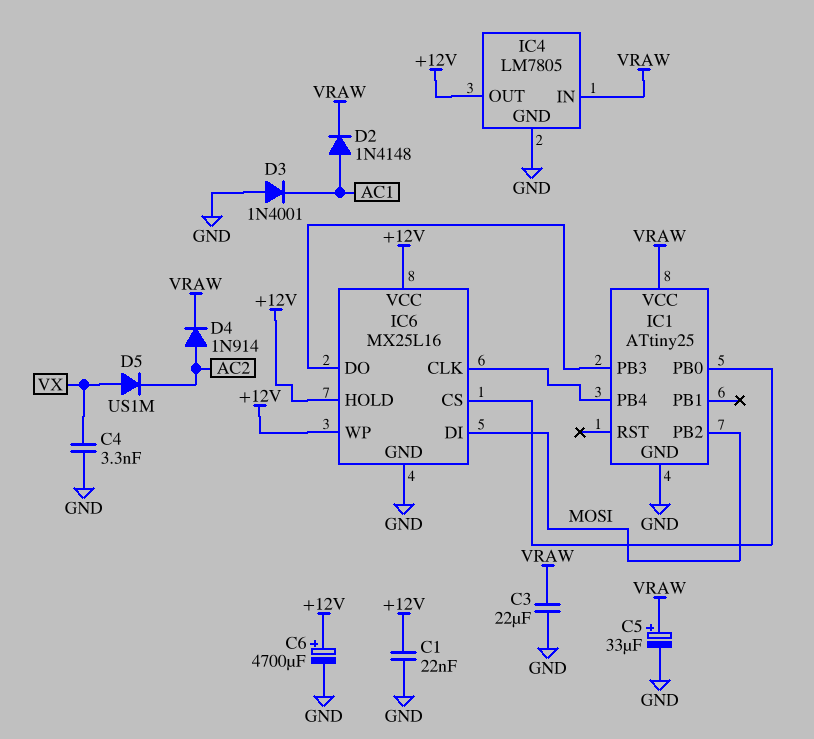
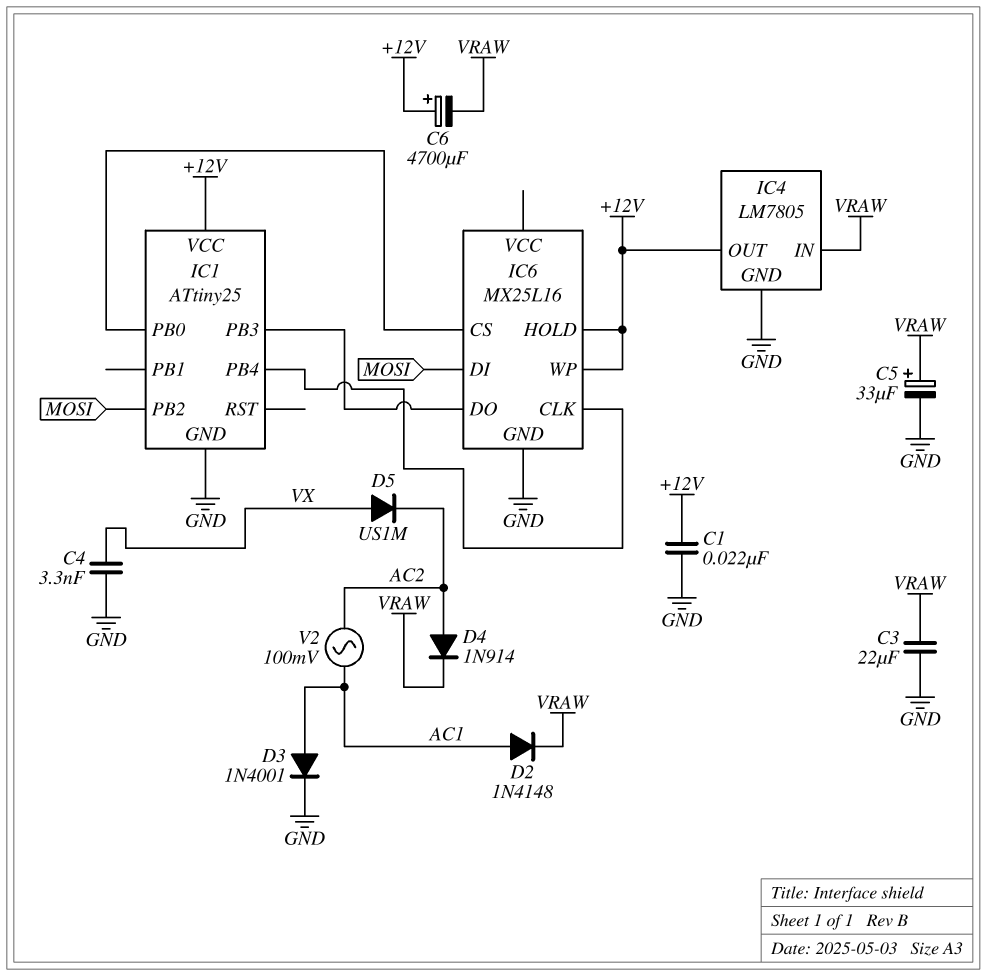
C6: 4700uF (plus +12V, minus GND) -> 4700uF (plus +12V, minus VRAW)
D3: diode 1N4001 (A GND, K AC1) -> diode 1N4001 (A AC1, K GND)
IC1 pin VCC: VRAW -> +12V
IC6 pin VCC: +12V -> none
V2: none -> AC 100mV (AC1, AC2)

